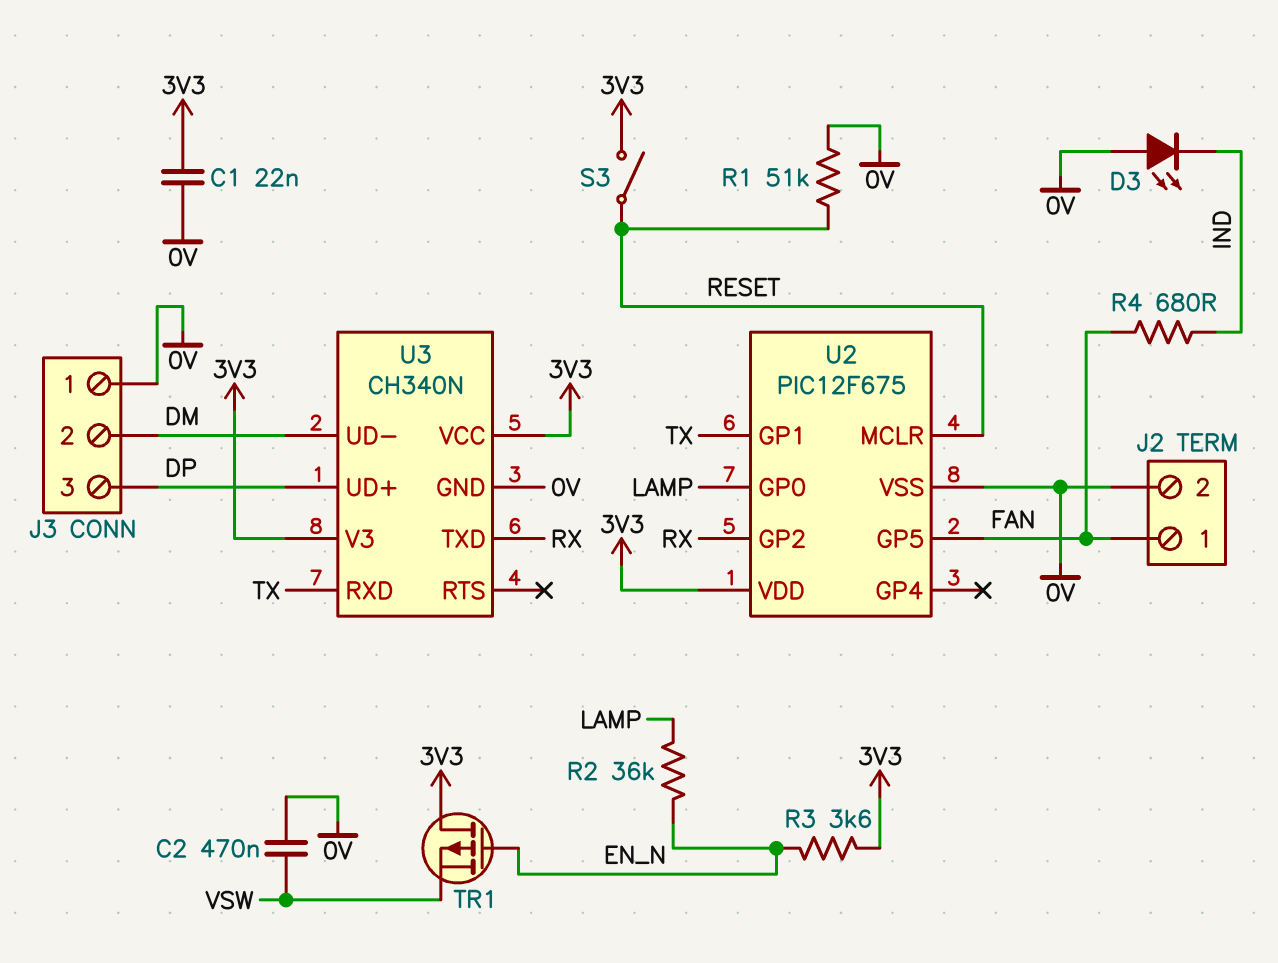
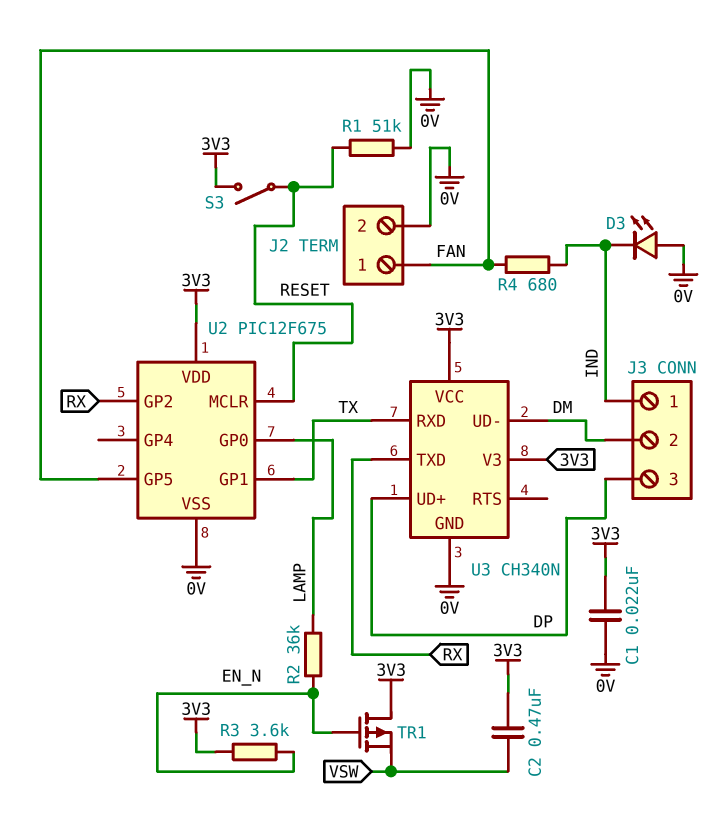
C2: 470nF (0V, VSW) -> 470nF (3V3, VSW)
J3 pin 1: 0V -> IND

